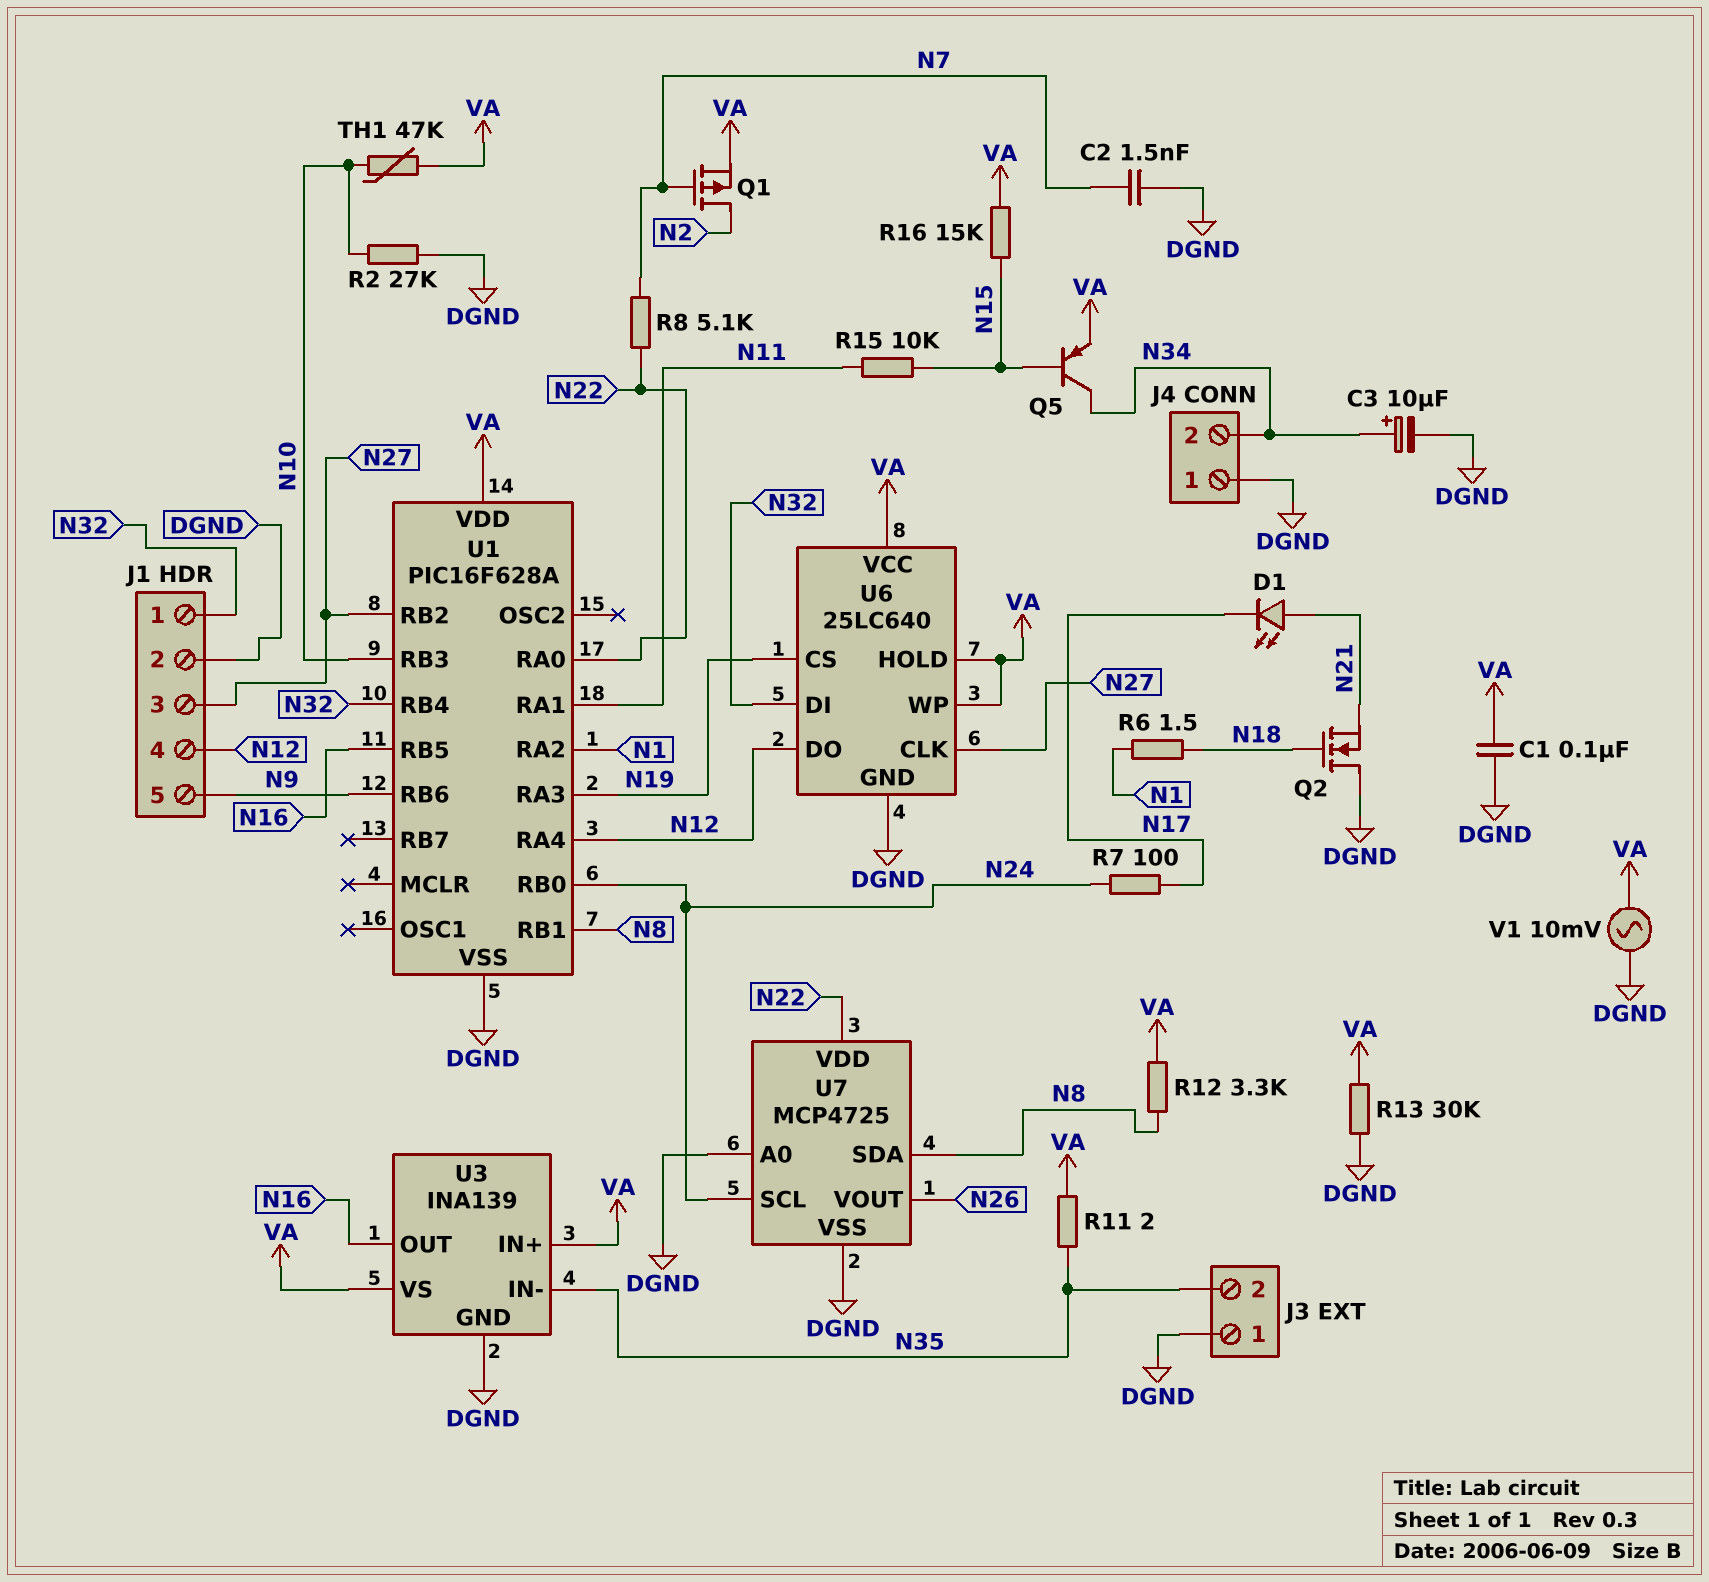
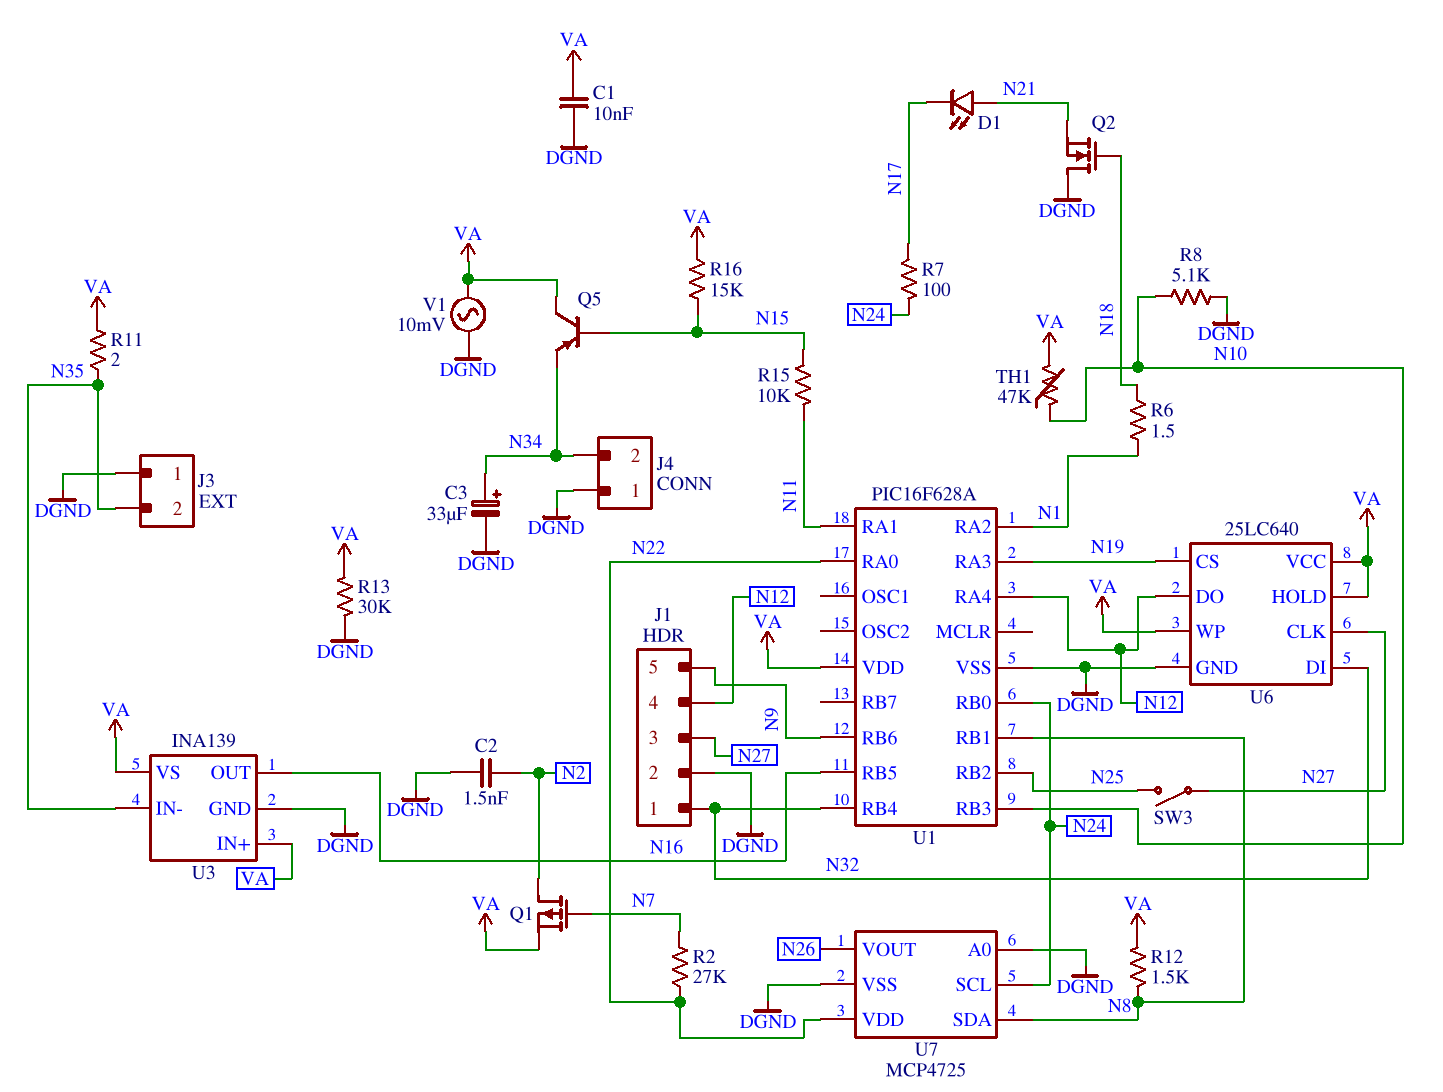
C1: 100nF (DGND, VA) -> 10nF (DGND, VA)
C2: 1.5nF (DGND, N7) -> 1.5nF (DGND, N2)
C3: 10uF (plus N34, minus DGND) -> 33uF (plus N34, minus DGND)
Q5: PNP (B N15, C N34, E VA) -> PNP (B N15, C VA, E N34)
R2: 27k (DGND, N10) -> 27k (N7, N22)
R8: 5.1k (N7, N22) -> 5.1k (DGND, N10)
R12: 3.3k (N8, VA) -> 1.5k (N8, VA)
SW3: none -> switch (N25, N27)
U1 pin RB2: N27 -> N25

